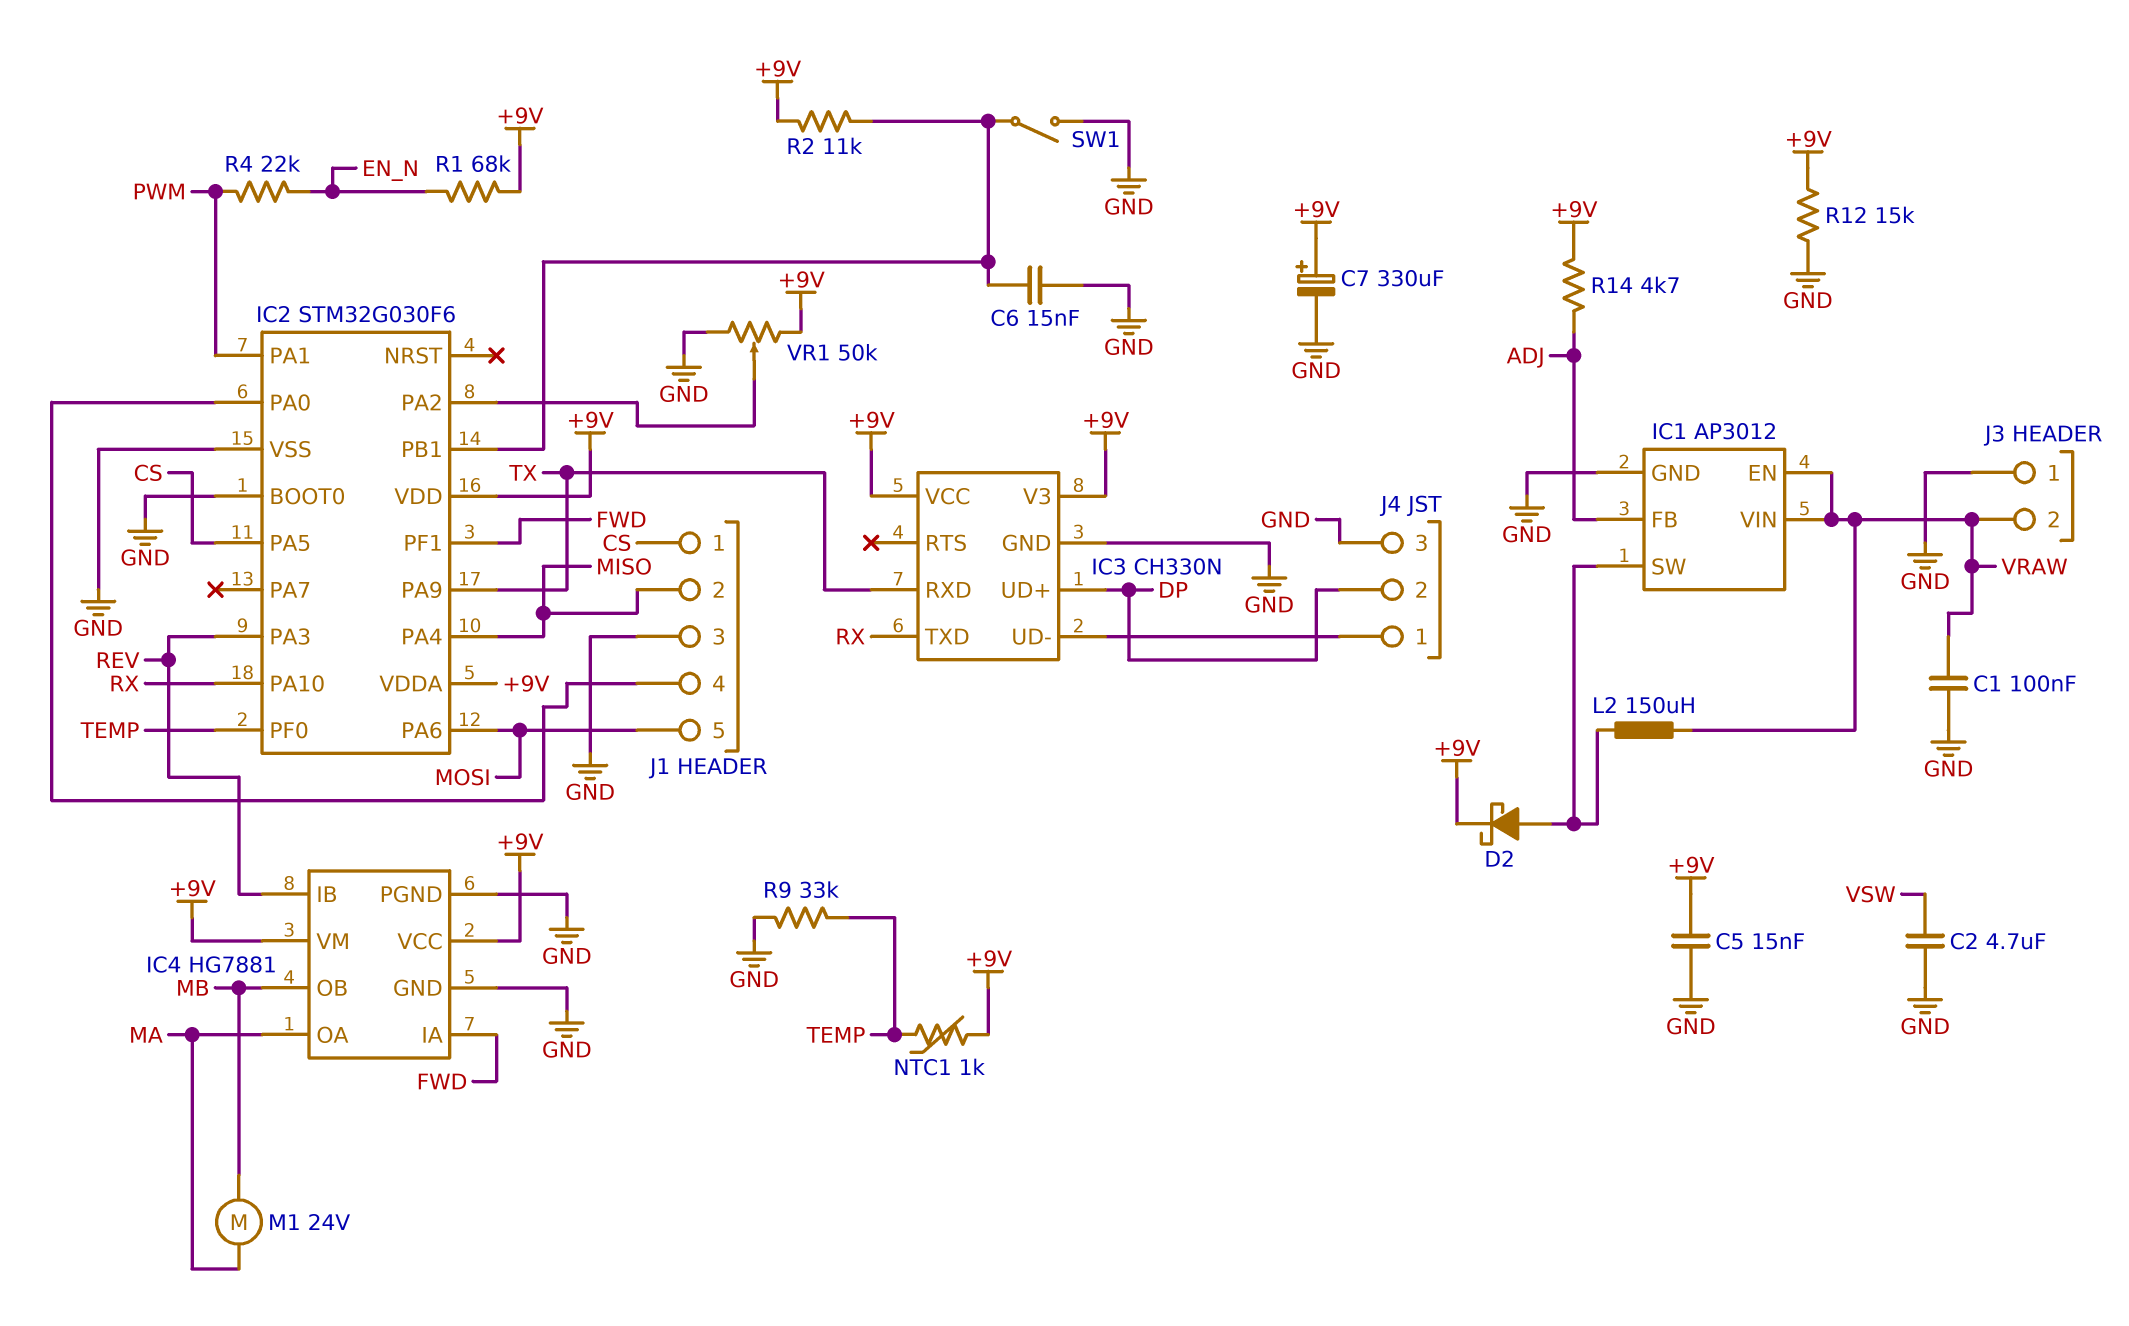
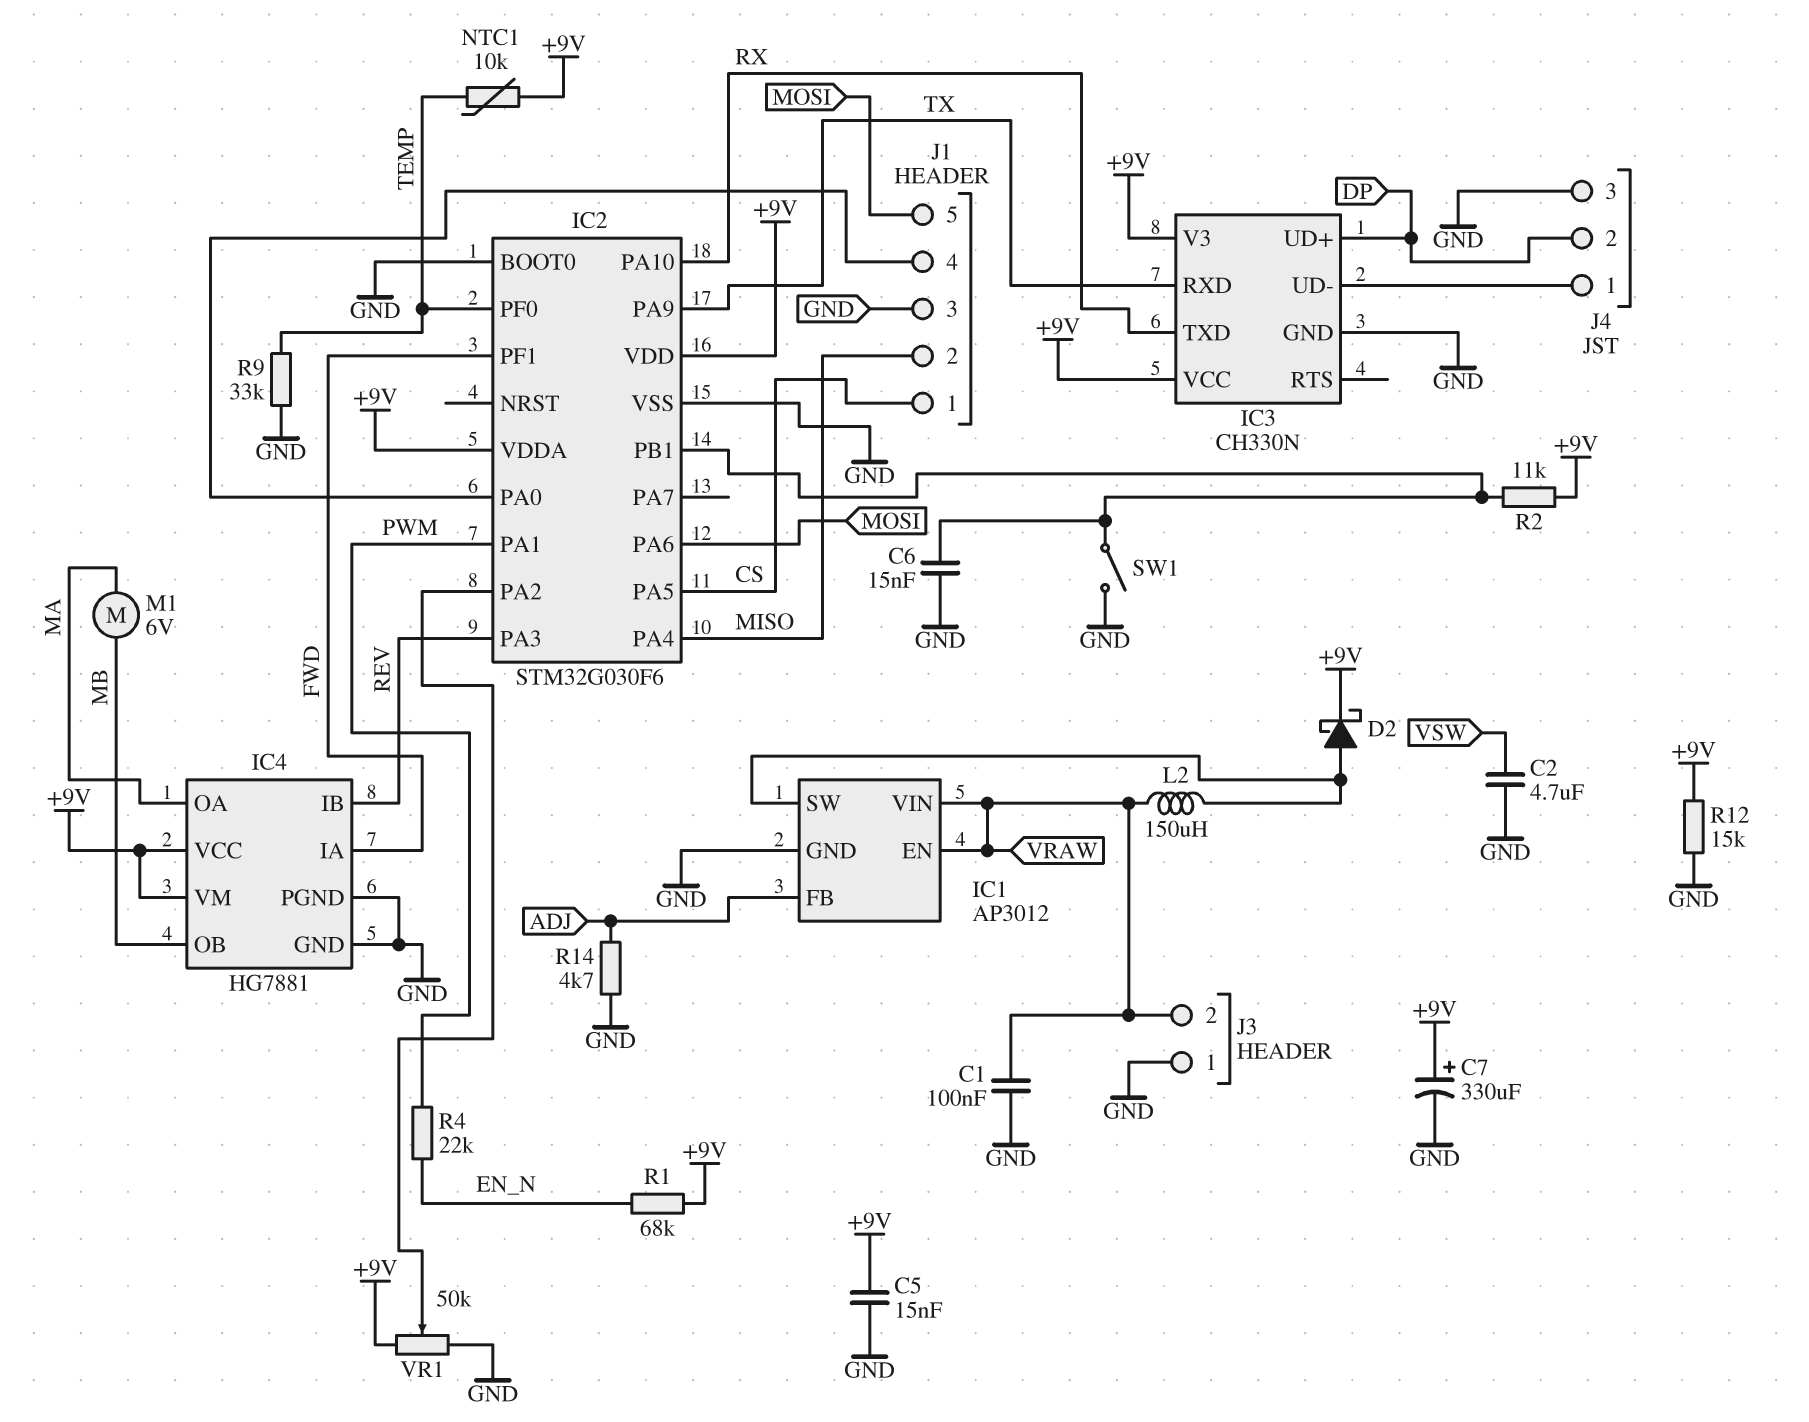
M1: motor 24V (MA, MB) -> motor 6V (MA, MB)
NTC1: 1k (+9V, TEMP) -> 10k (+9V, TEMP)
R14: 4.7k (+9V, ADJ) -> 4.7k (ADJ, GND)

